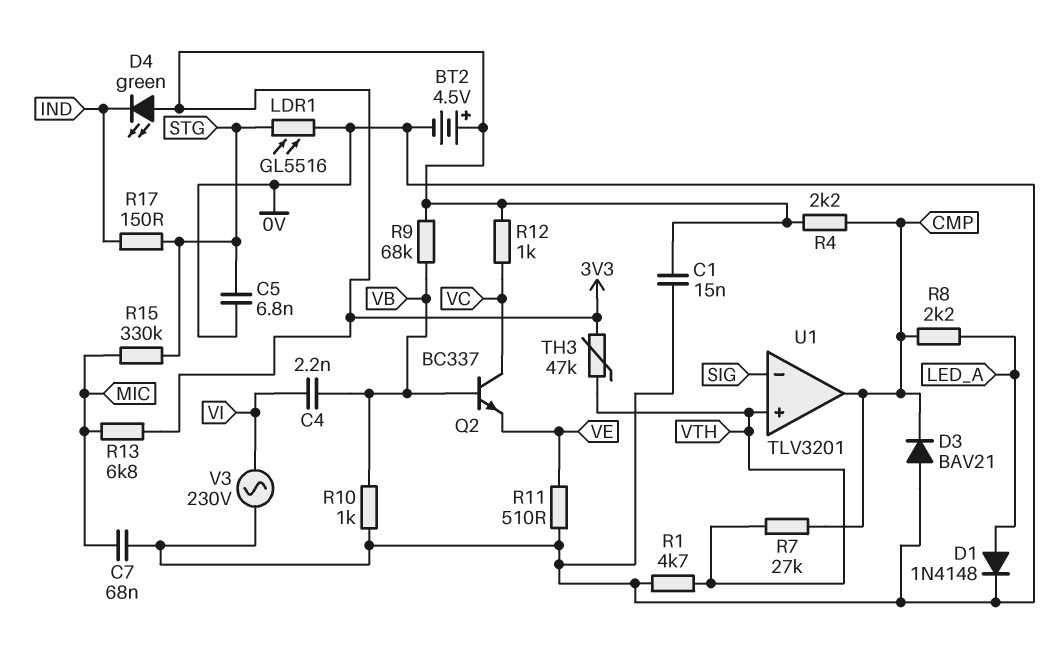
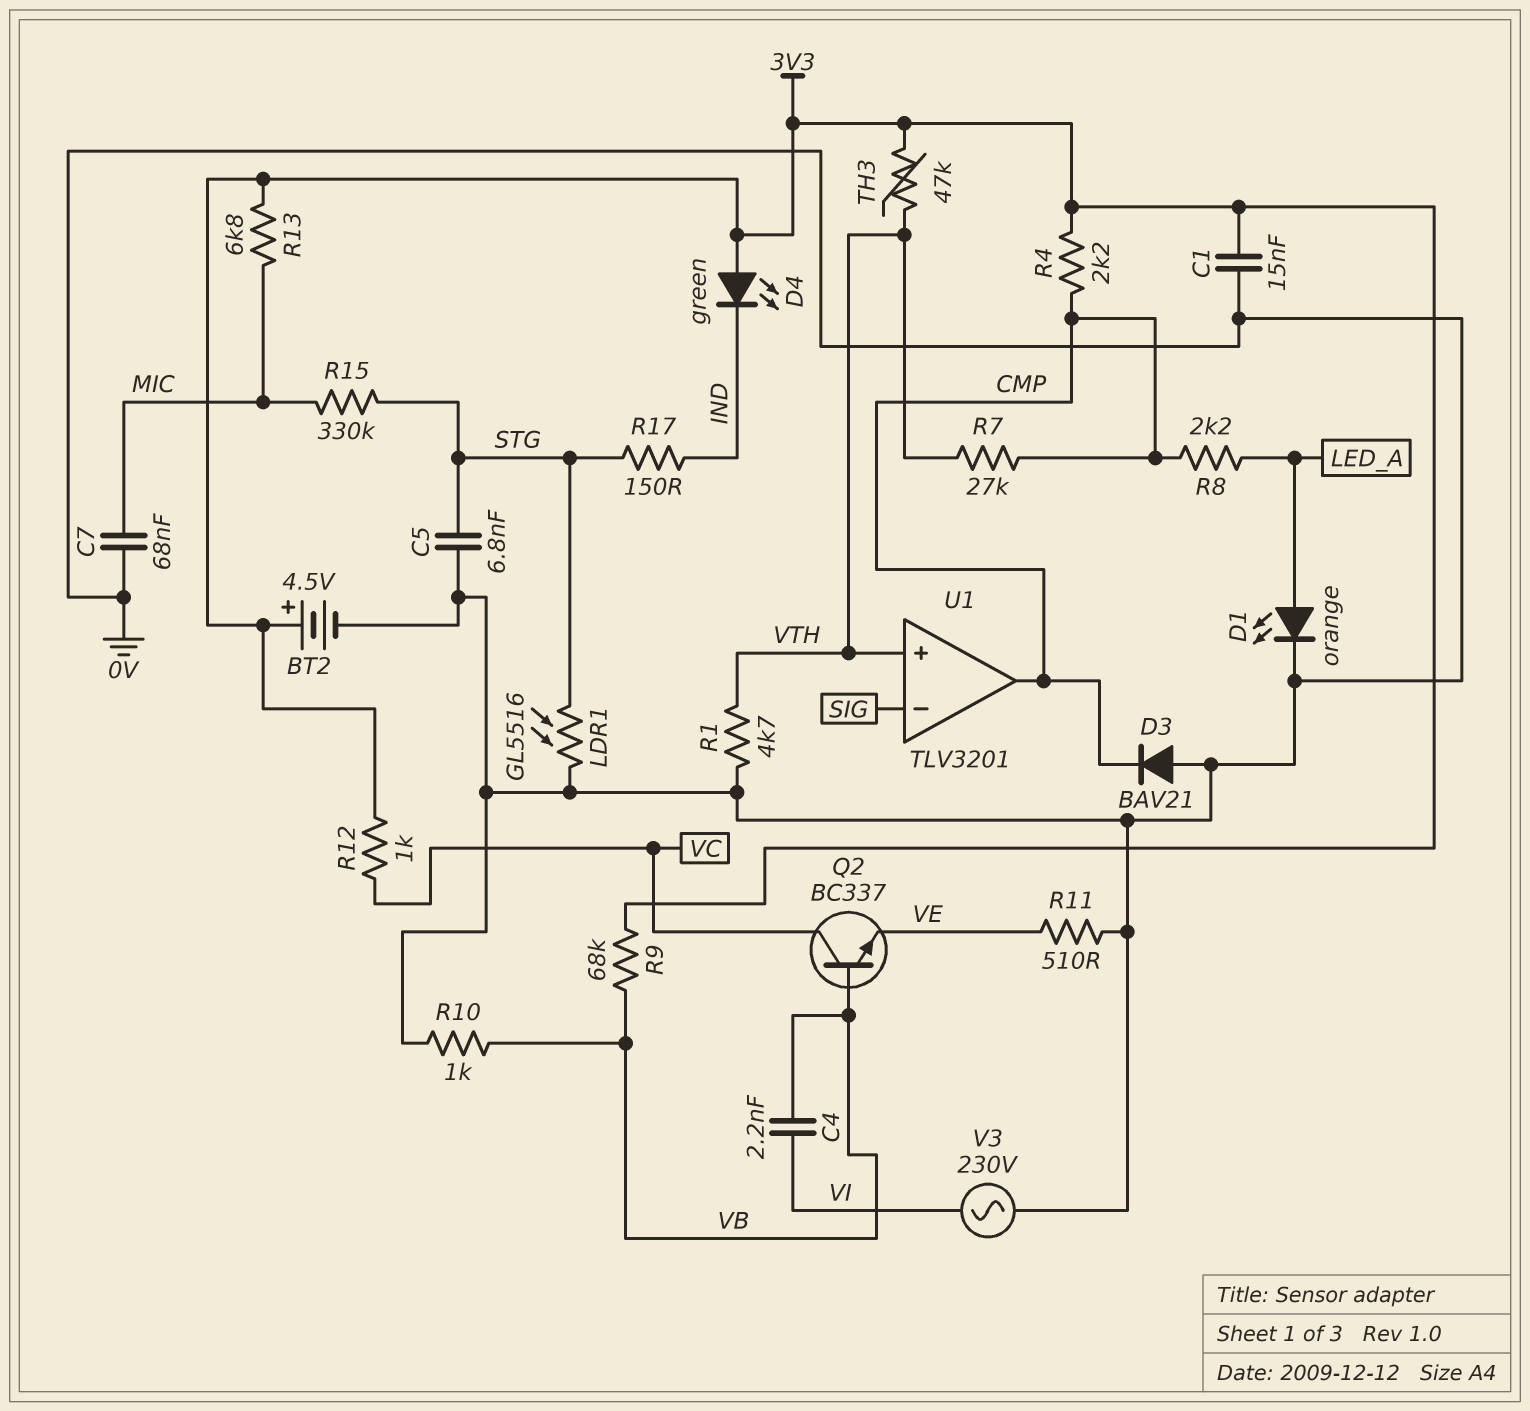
D1: diode 1N4148 (A LED_A, K 0V) -> LED orange (A LED_A, K 0V)

